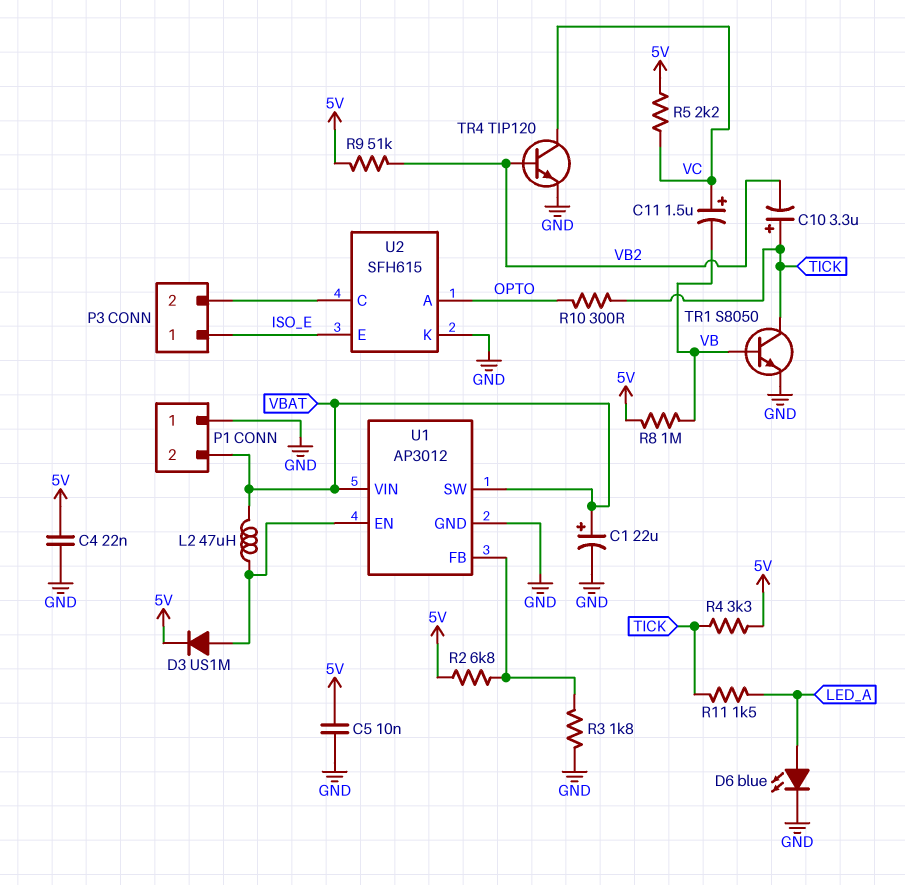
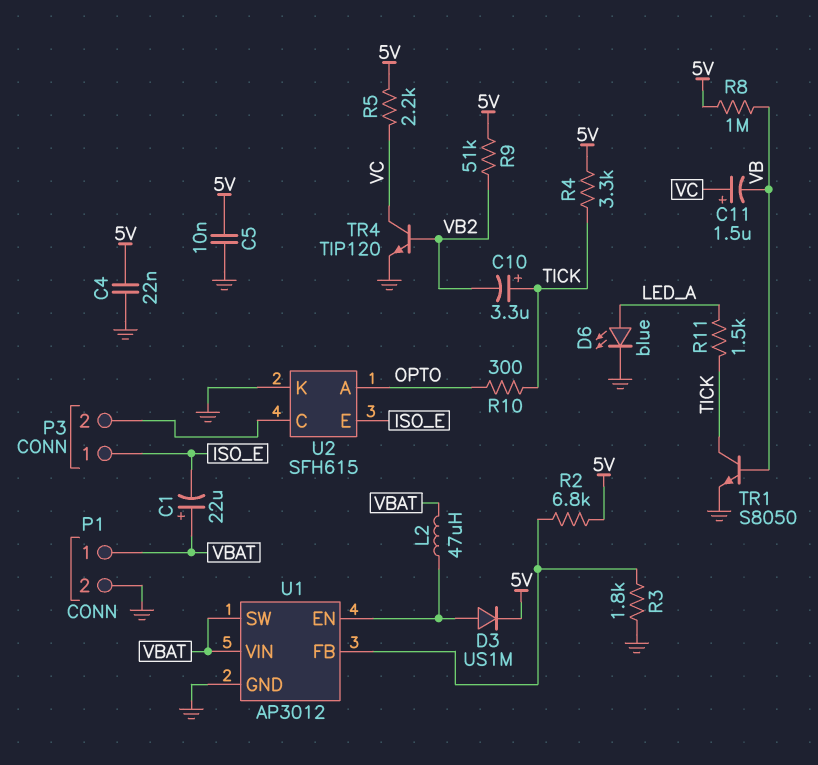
C1: 22uF (plus VBAT, minus GND) -> 22uF (plus VBAT, minus ISO_E)
P1 pin 1: GND -> VBAT
P1 pin 2: VBAT -> GND

